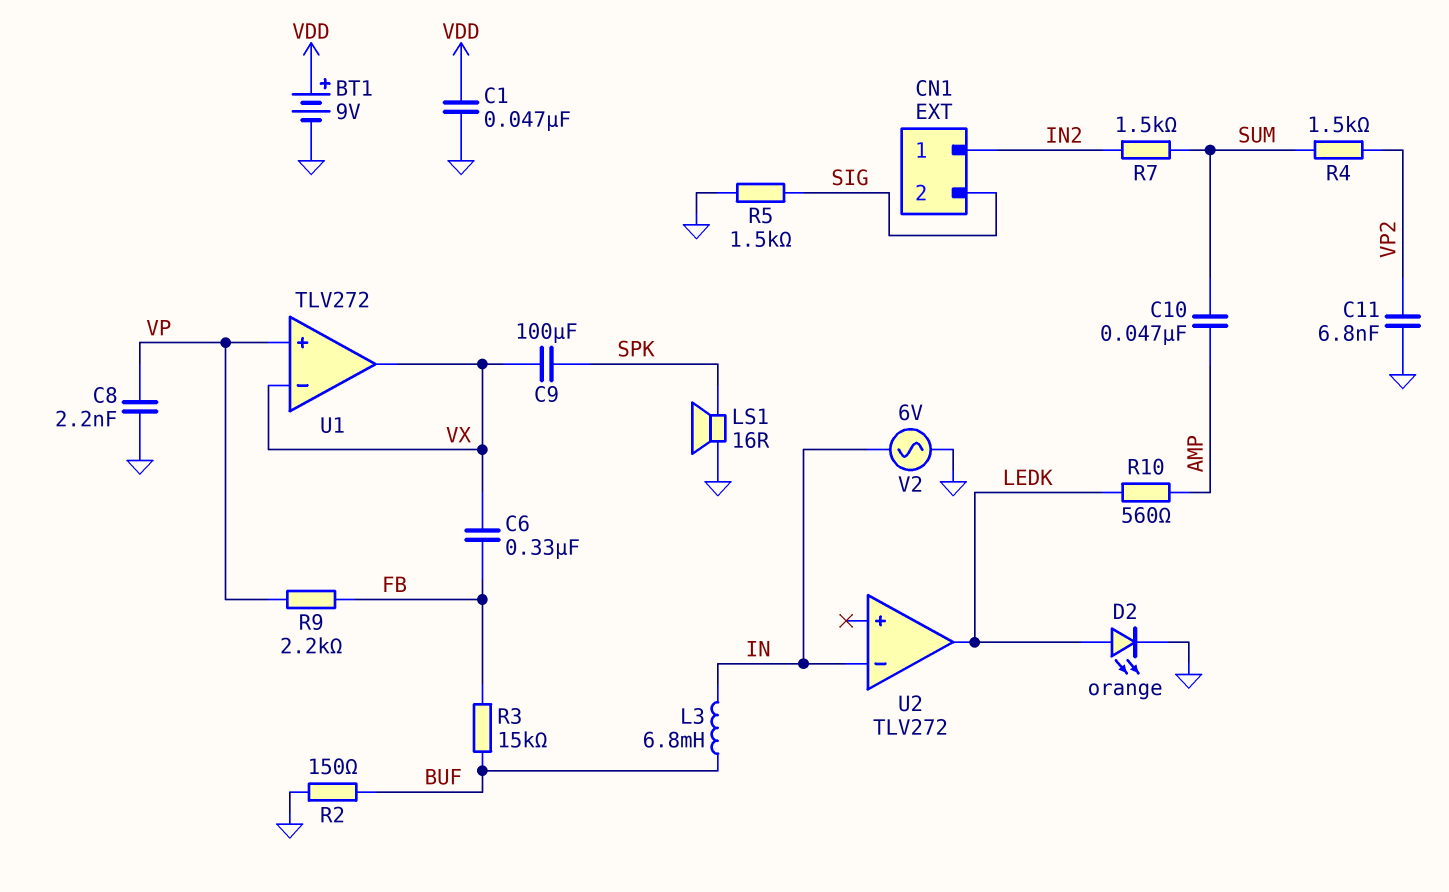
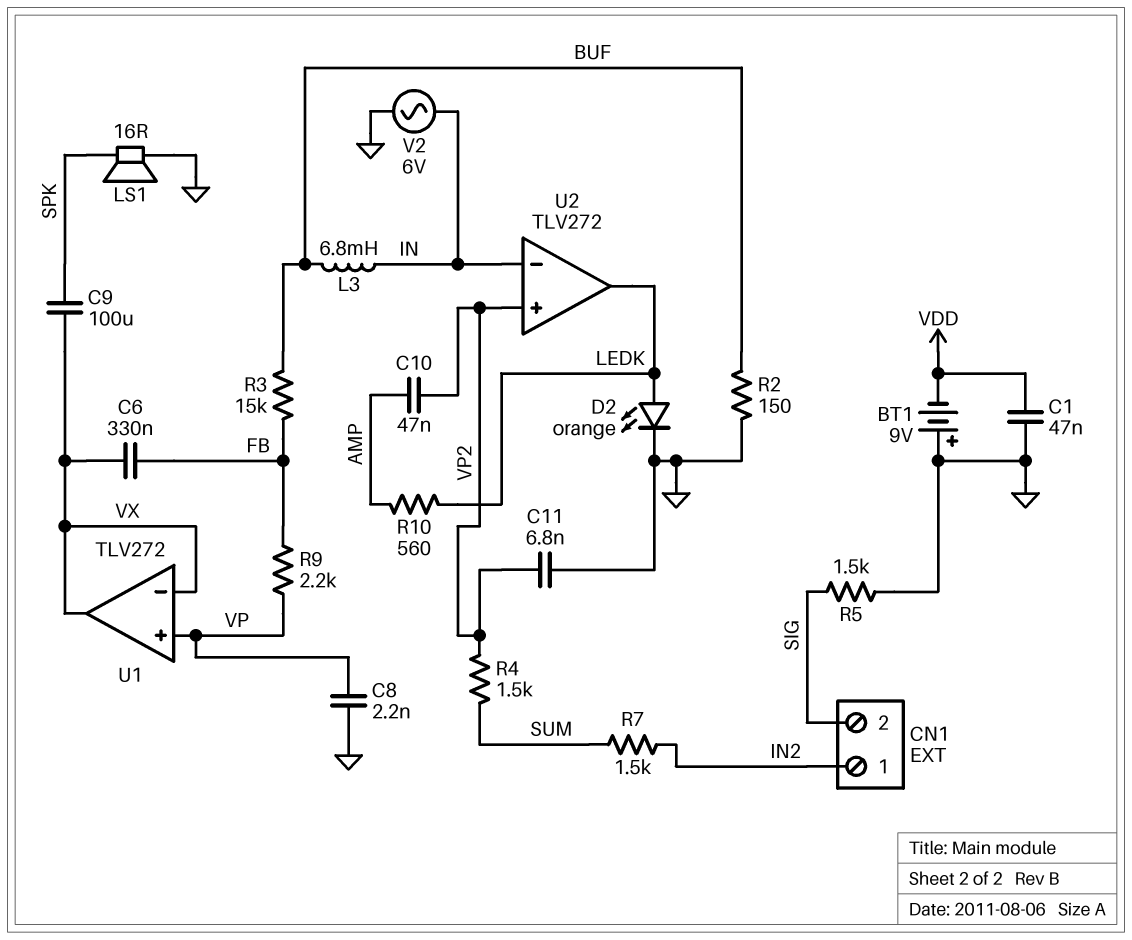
BT1: 9V (plus VDD, minus GND) -> 9V (plus GND, minus VDD)
C10: 47nF (AMP, SUM) -> 47nF (AMP, VP2)
U2 pin in+: none -> VP2

